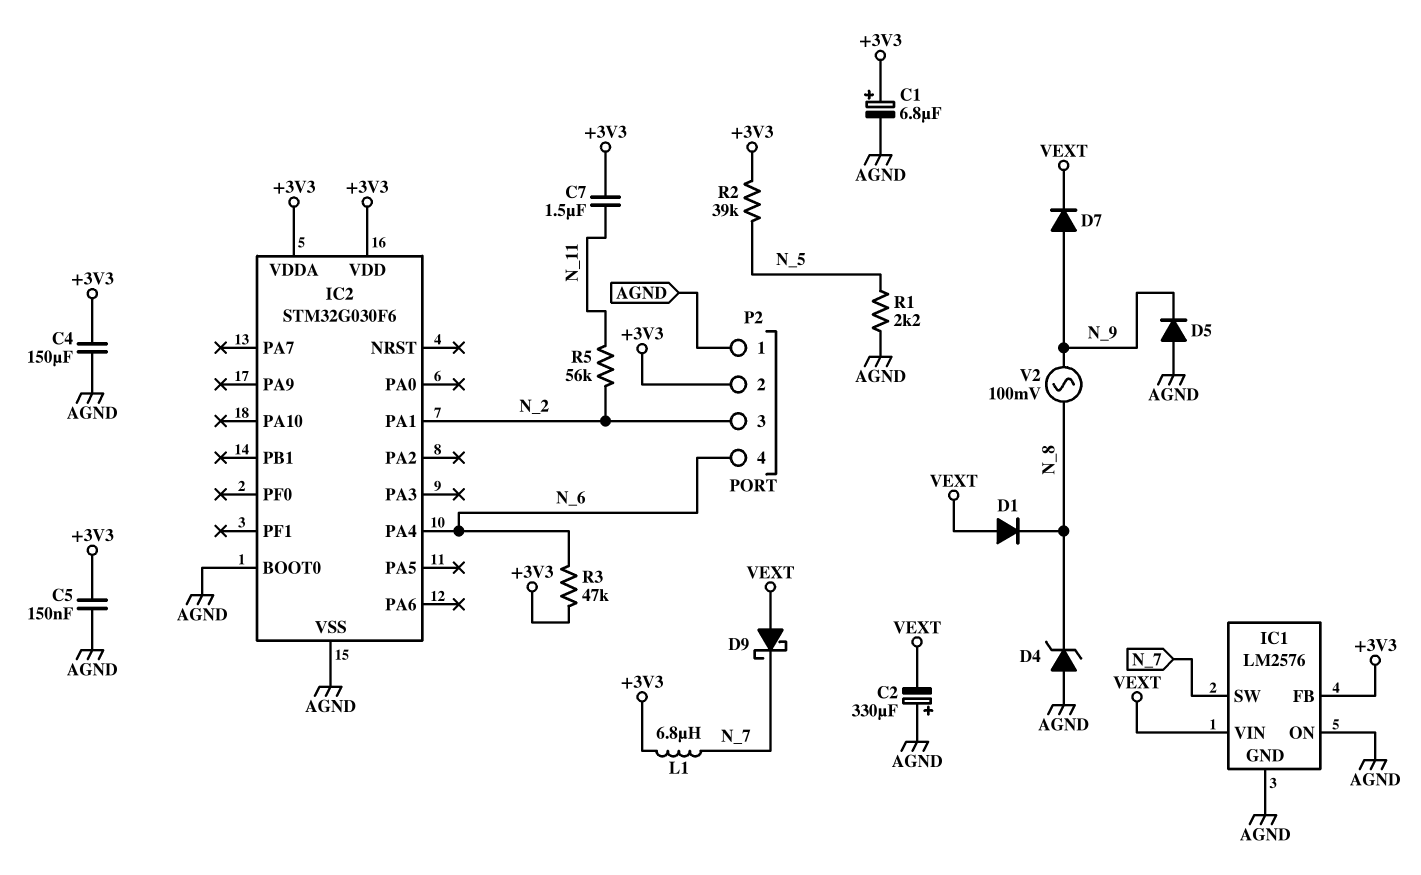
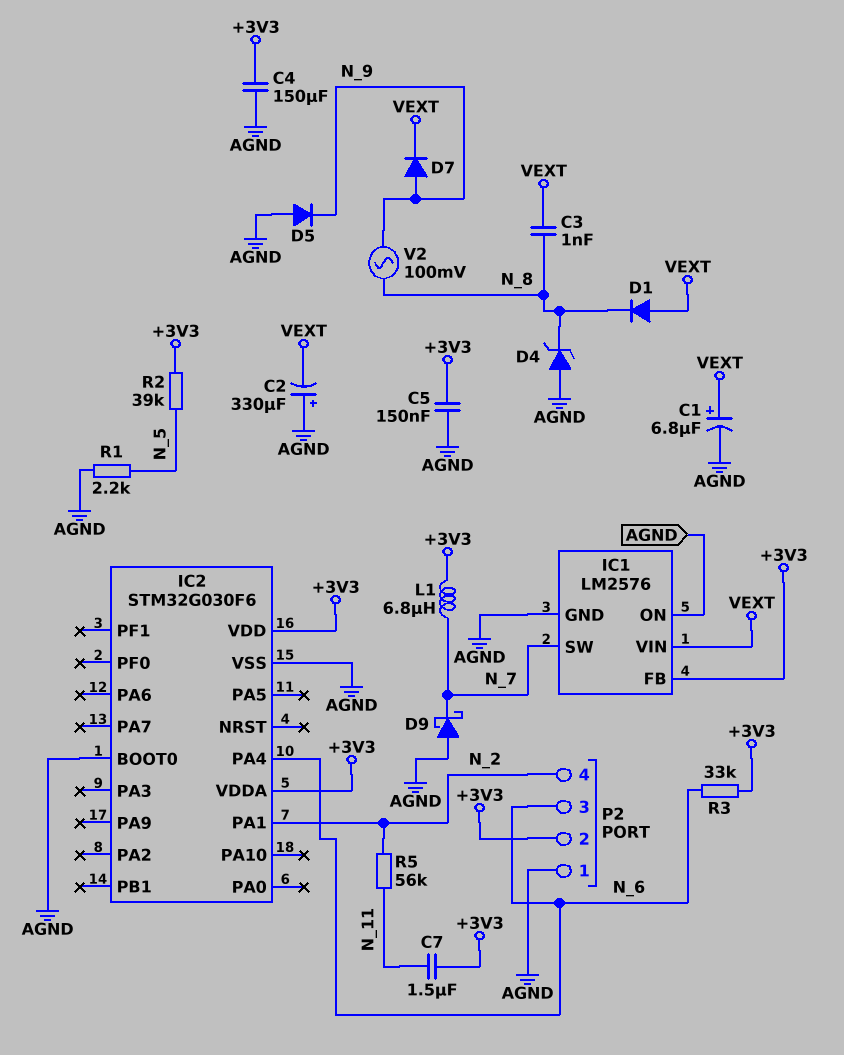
C1: 6.8uF (plus +3V3, minus AGND) -> 6.8uF (plus VEXT, minus AGND)
C3: none -> 1nF (N_8, VEXT)
D9: schottky (A VEXT, K N_7) -> schottky (A AGND, K N_7)
P2 pin 3: N_2 -> N_6
P2 pin 4: N_6 -> N_2
R3: 47k (+3V3, N_6) -> 33k (+3V3, N_6)

